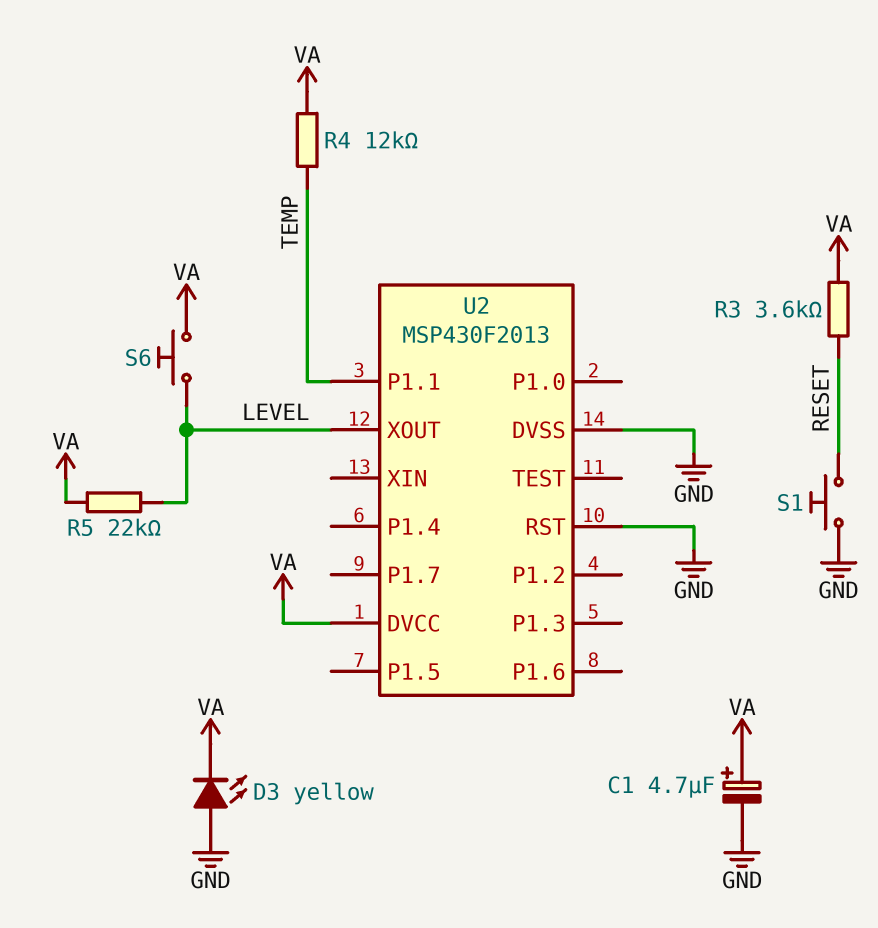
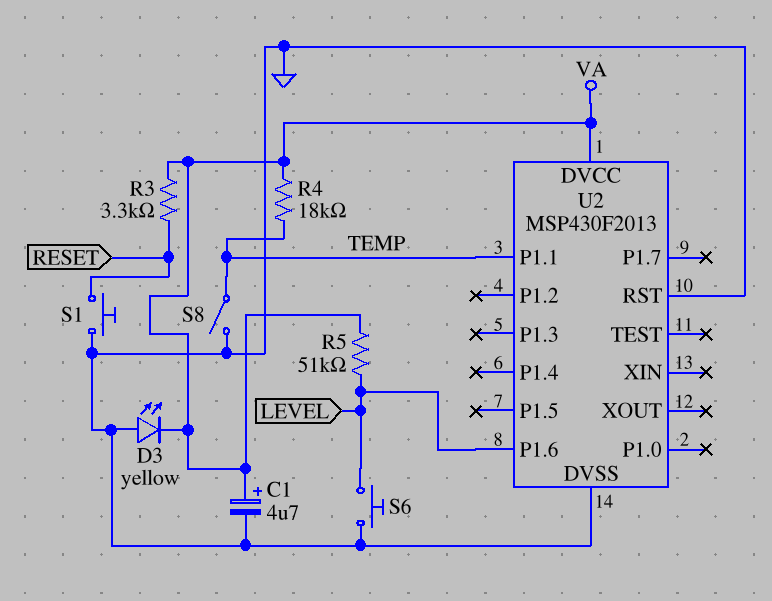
R3: 3.6k (RESET, VA) -> 3.3k (RESET, VA)
R4: 12k (TEMP, VA) -> 18k (TEMP, VA)
R5: 22k (LEVEL, VA) -> 51k (LEVEL, VA)
S6: button (LEVEL, VA) -> button (GND, LEVEL)
S8: none -> switch (GND, TEMP)
U2 pin P1.6: none -> LEVEL
U2 pin XOUT: LEVEL -> none

